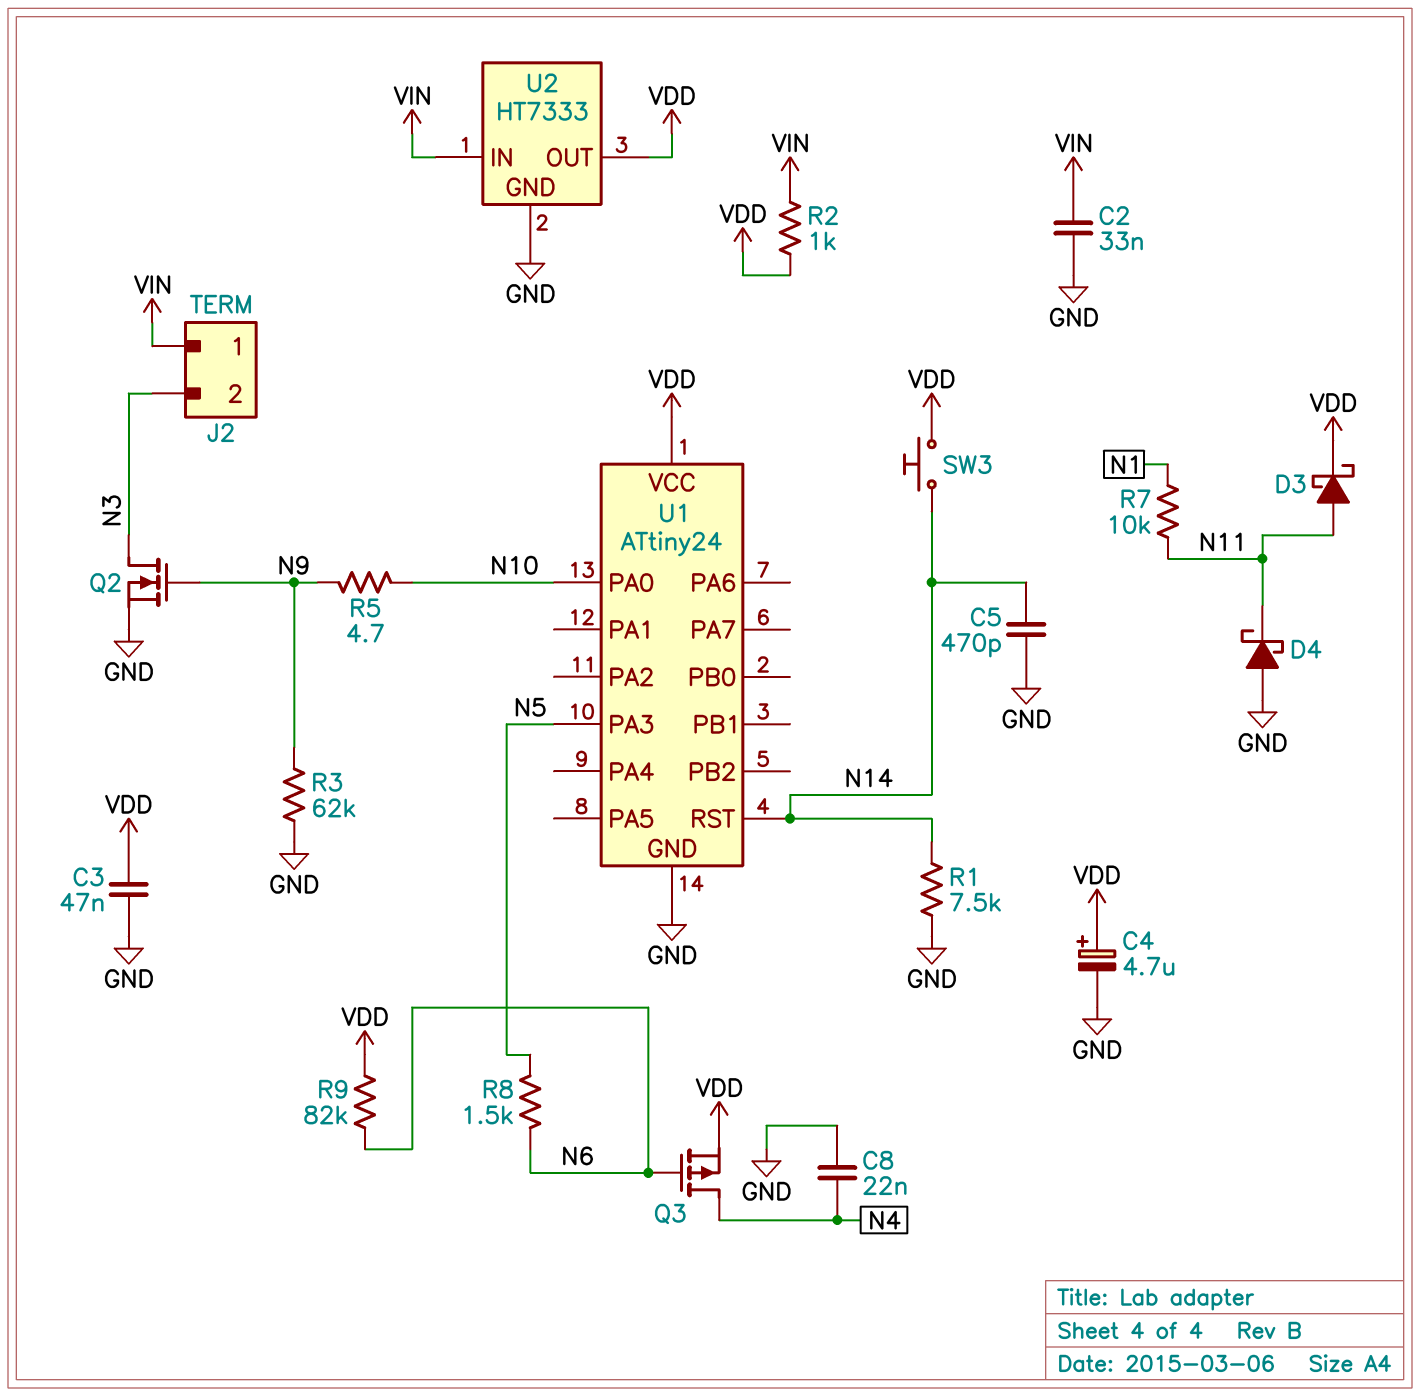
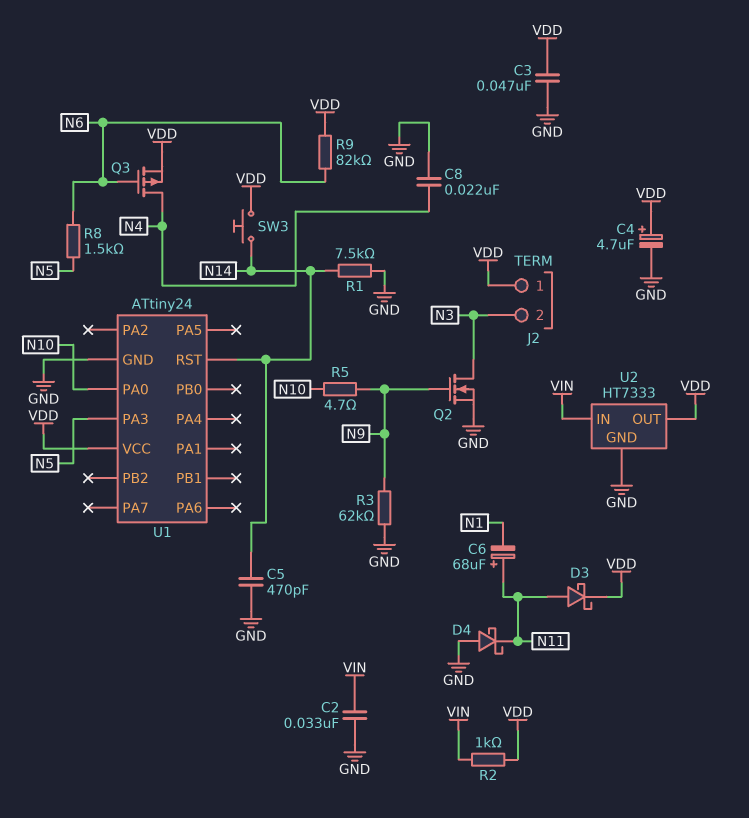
C6: none -> 68uF (plus N11, minus N1)
J2 pin 1: VIN -> VDD
R7: 10k (N1, N11) -> none

